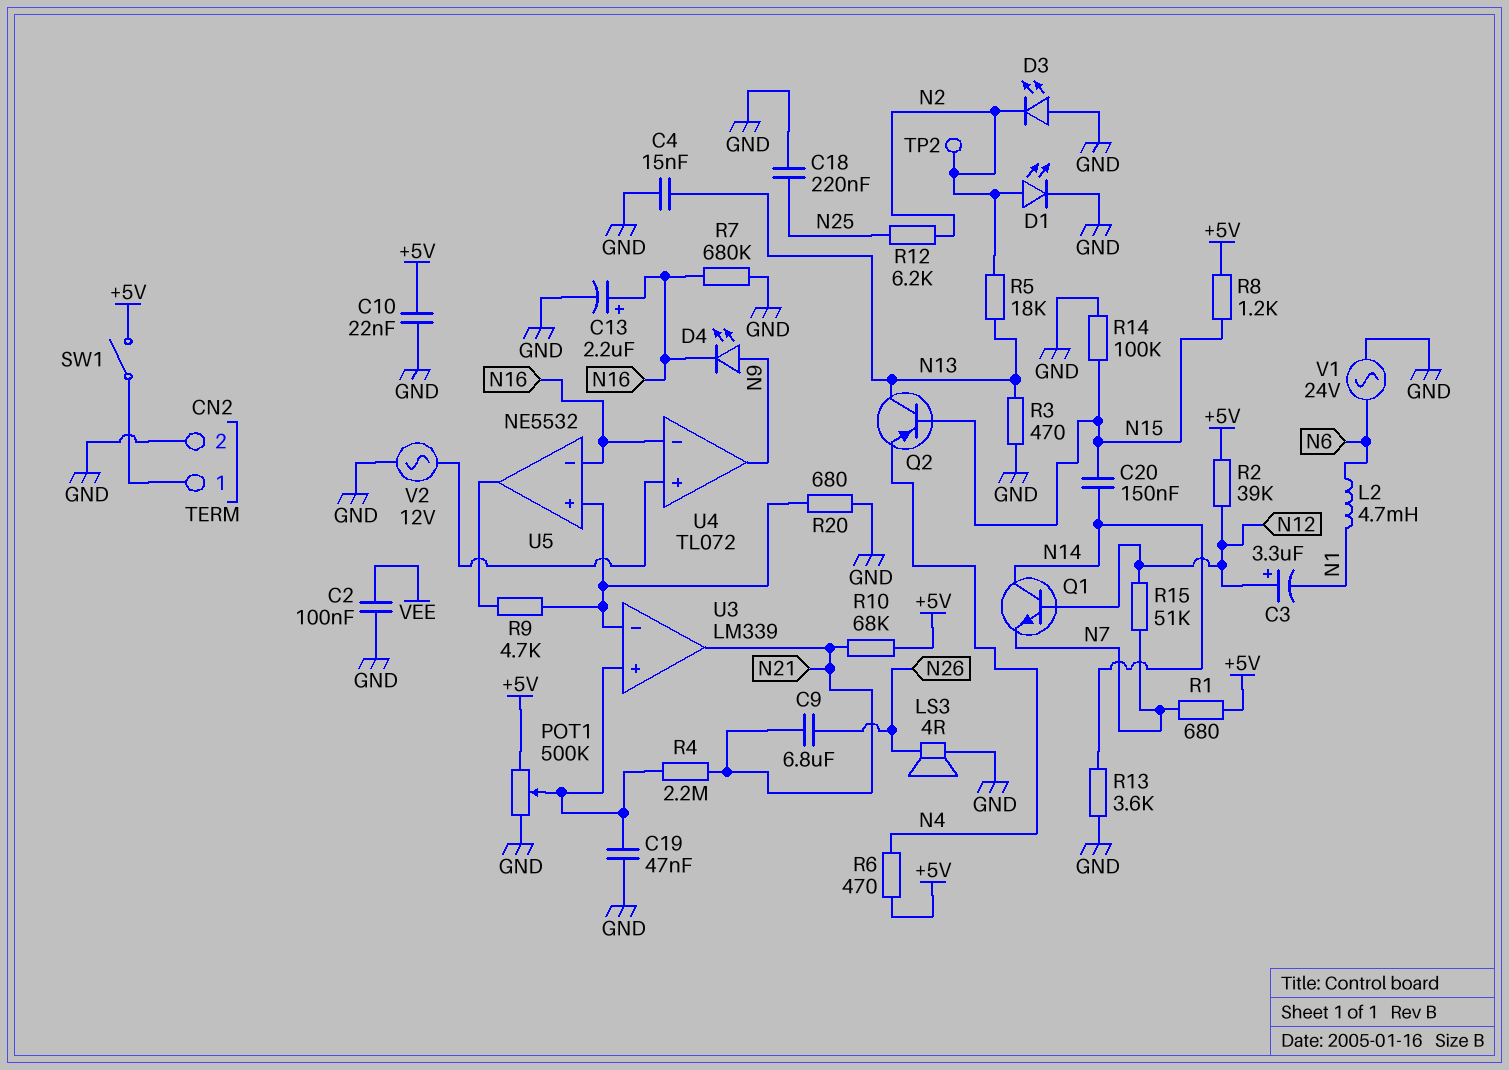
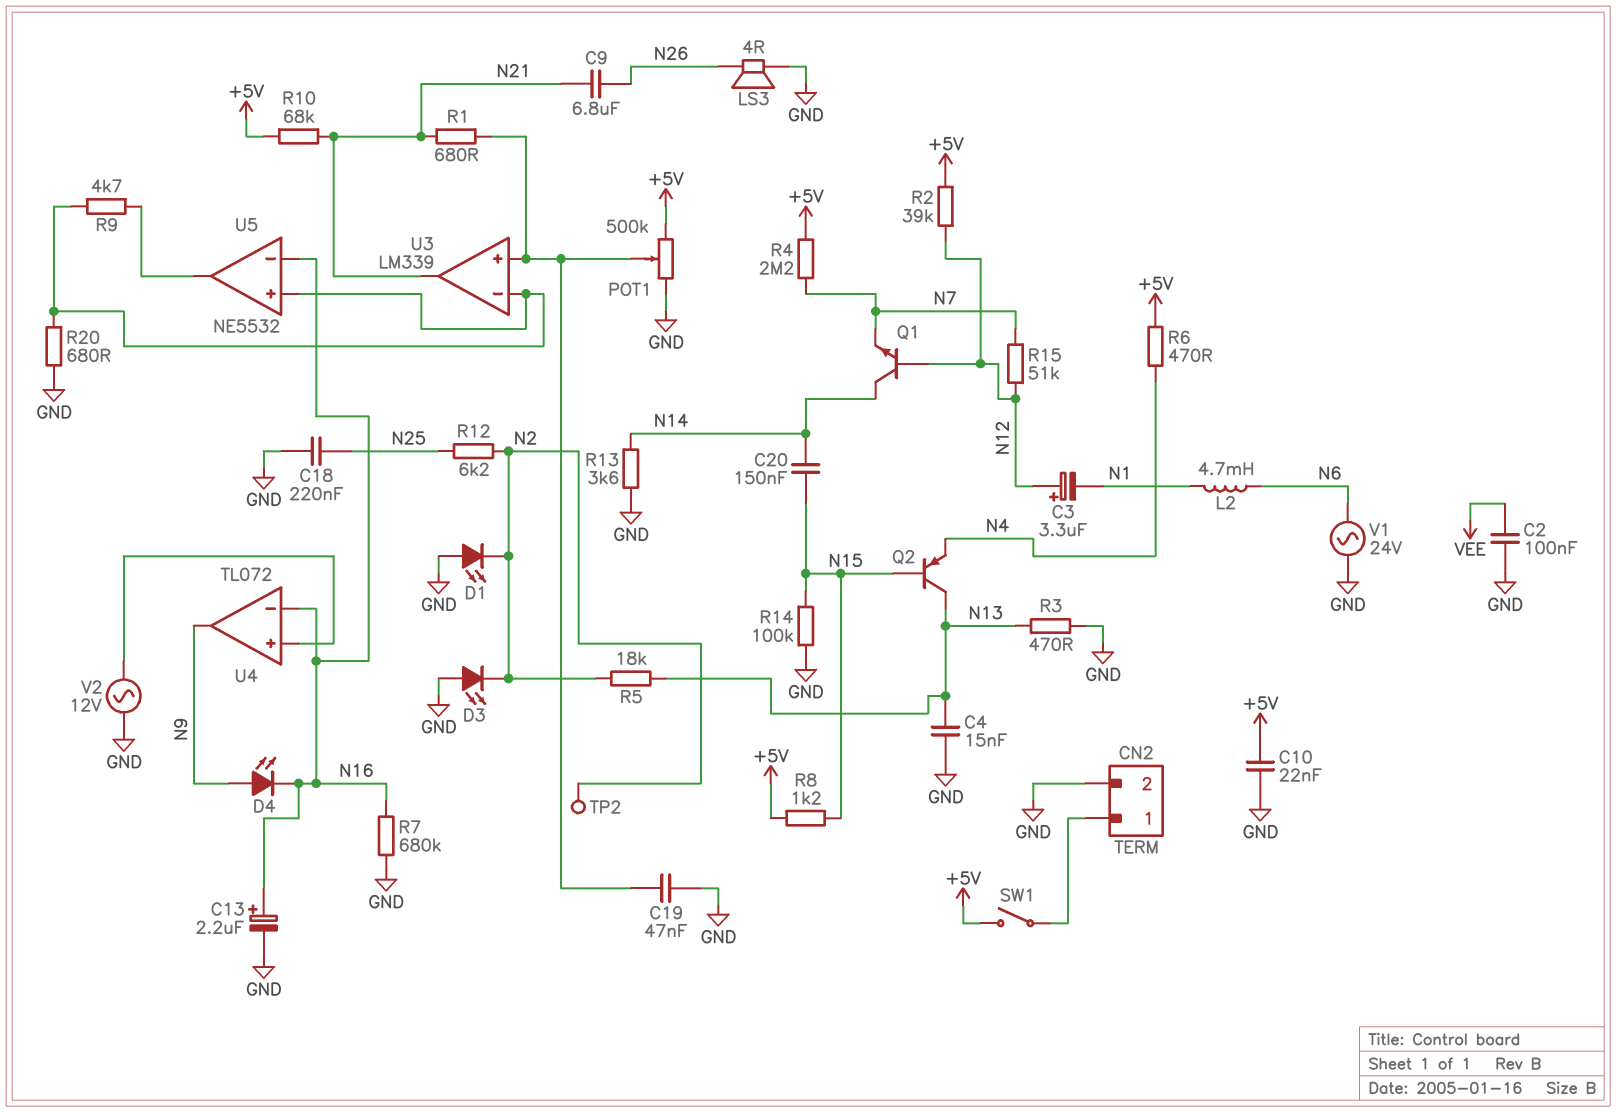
D1: LED (A N2, K GND) -> LED (A GND, K N2)
R1: 680 (+5V, N7) -> 680 (N21, U3/in+)
R4: 2.2M (N21, U3/in+) -> 2.2M (+5V, N7)

